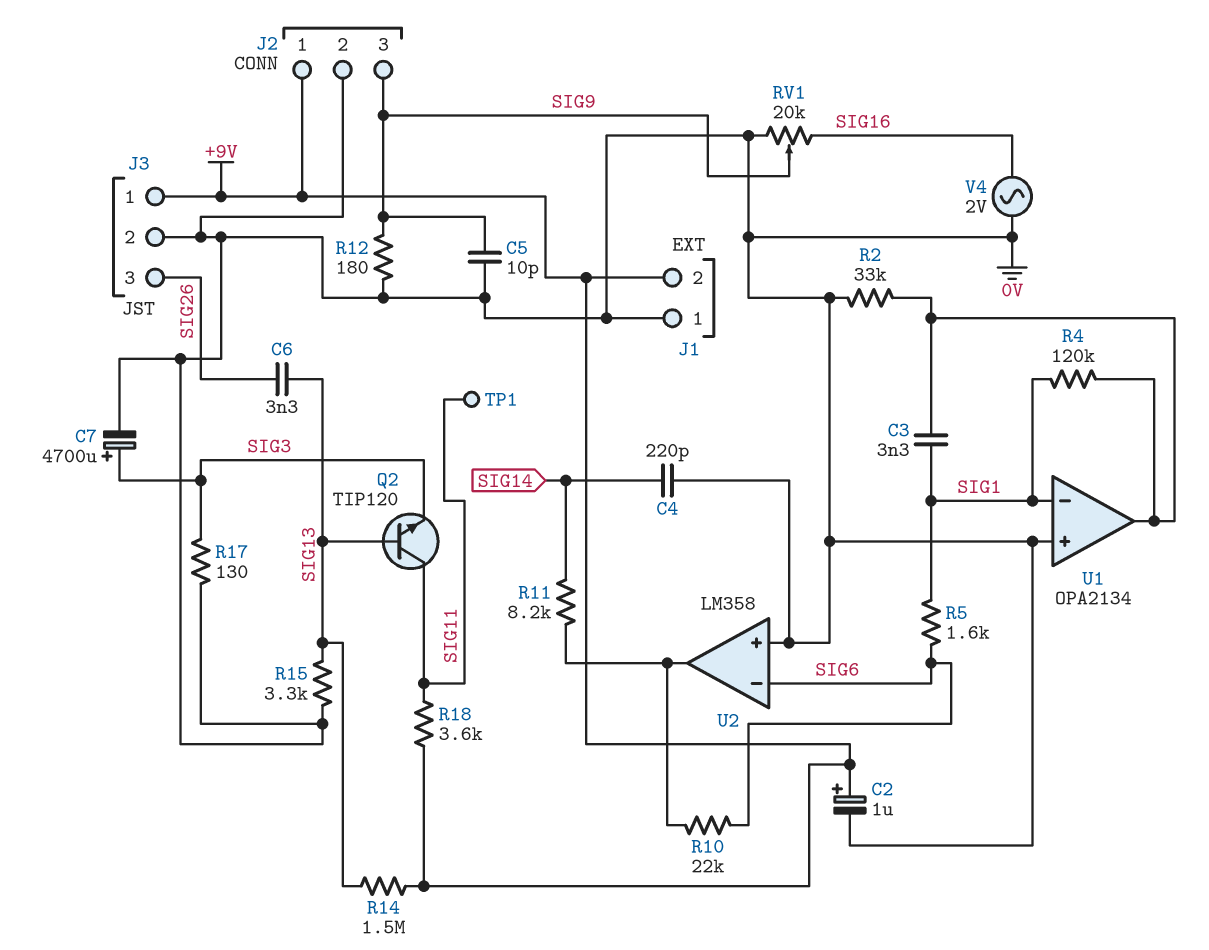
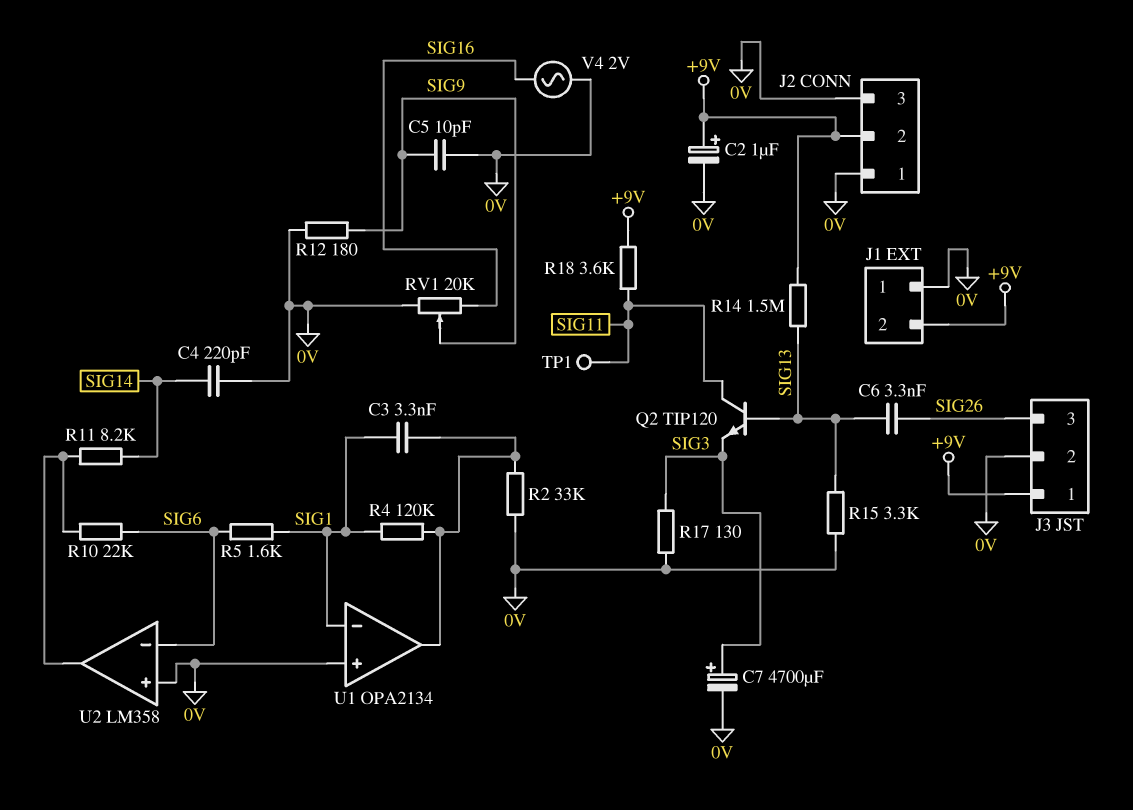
J2 pin 1: +9V -> 0V
J2 pin 2: 0V -> +9V
J2 pin 3: SIG9 -> 0V

